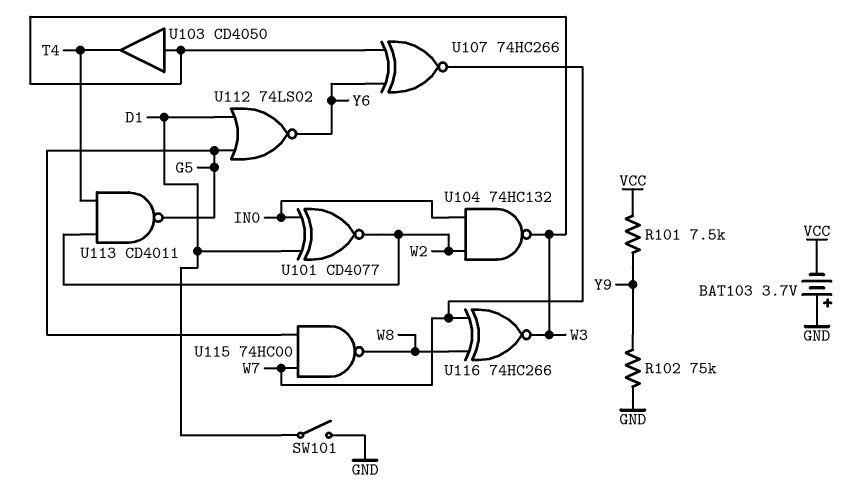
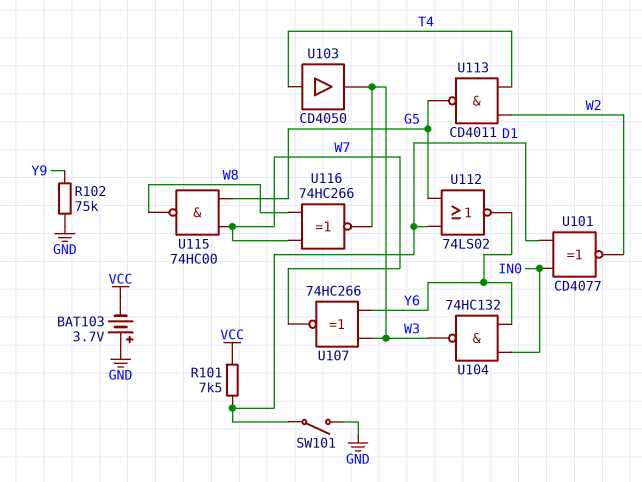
R101: 7.5k (VCC, Y9) -> 7.5k (D1, VCC)
U103: buffer CD4050 (in W3, out T4) -> buffer CD4050 (in T4, out W3)
U104: NAND 74HC132 (in IN0, in W2, out W3) -> NAND 74HC132 (in IN0, in Y6, out W3)

